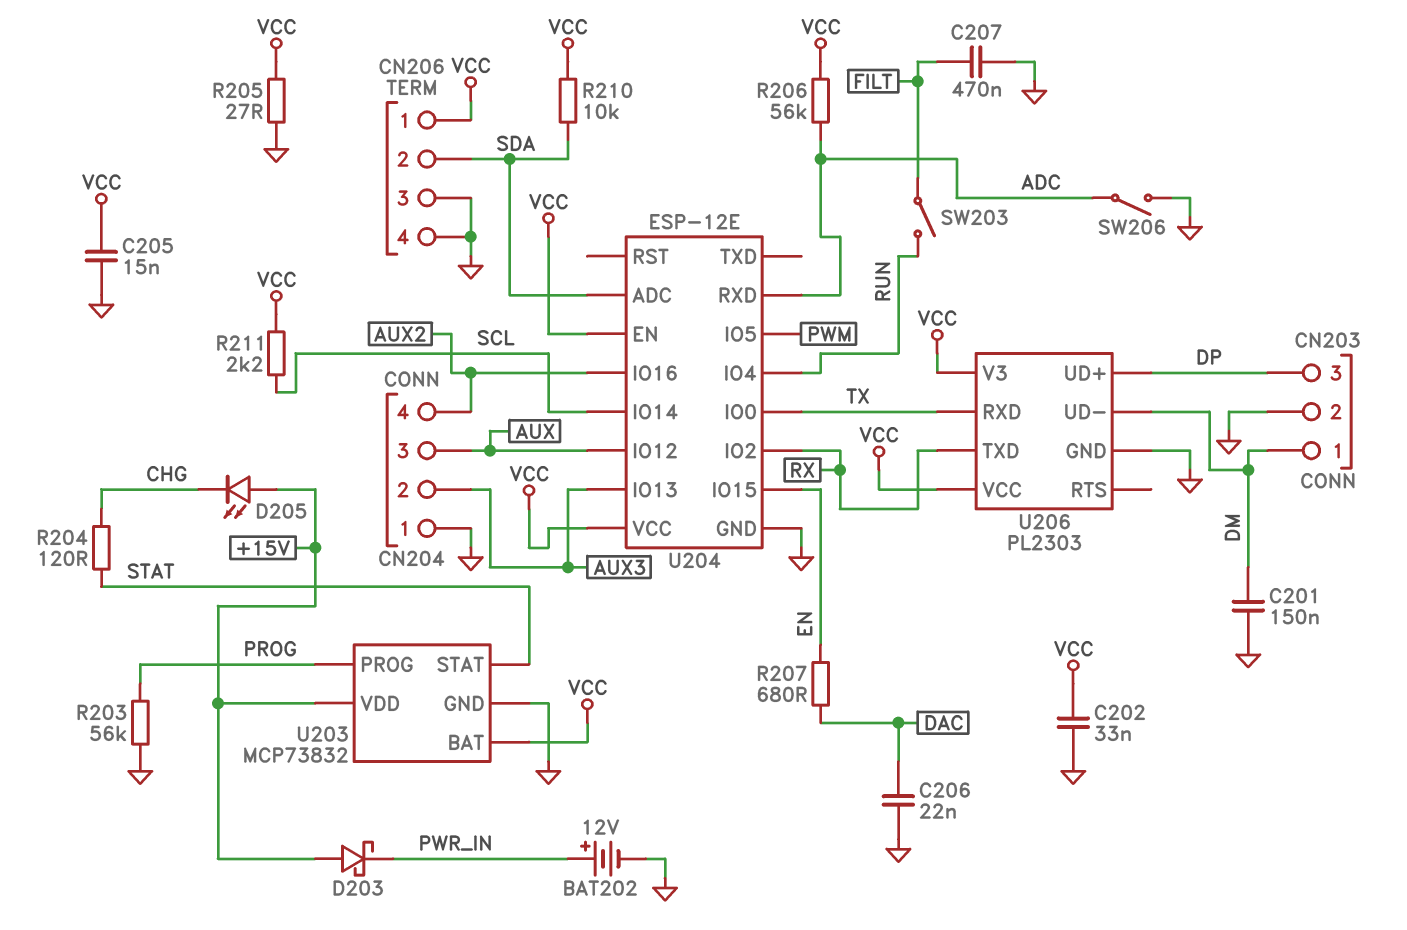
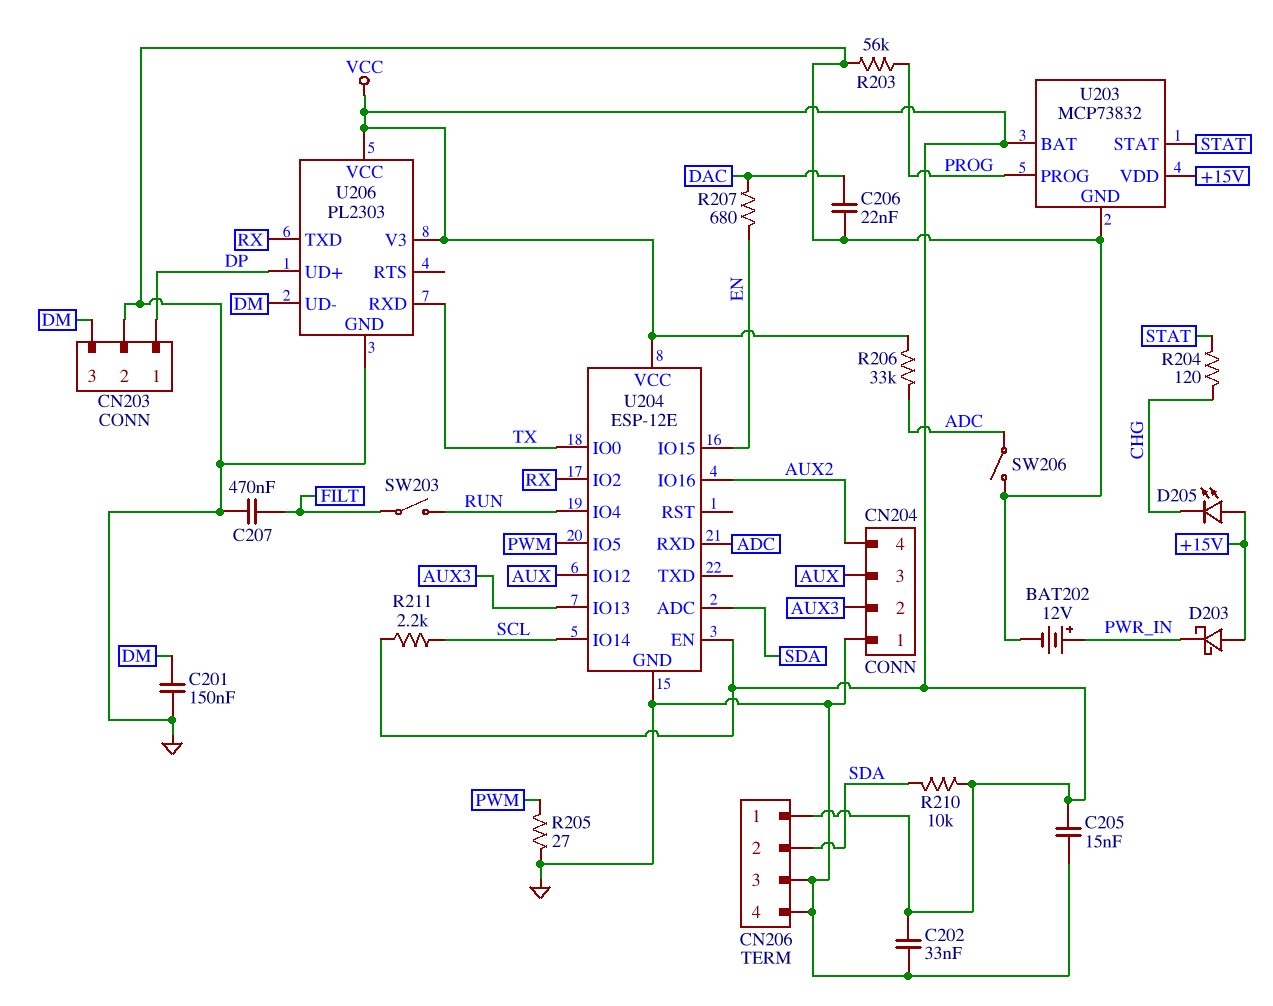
CN203 pin 1: DM -> DP
CN203 pin 3: DP -> DM
R205: 27 (GND, VCC) -> 27 (GND, PWM)
R206: 56k (ADC, VCC) -> 33k (ADC, VCC)

